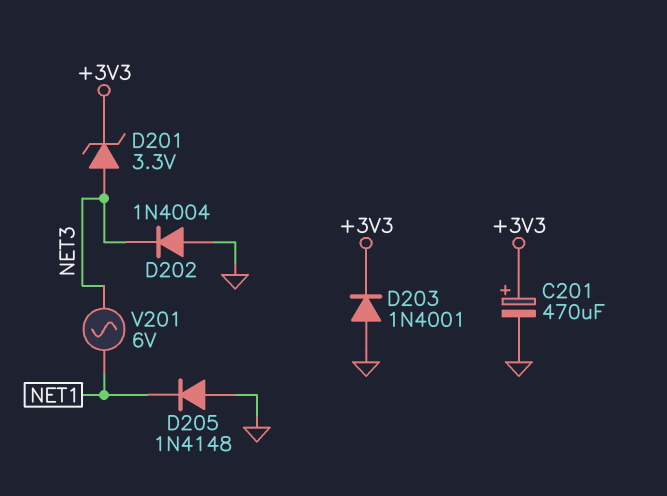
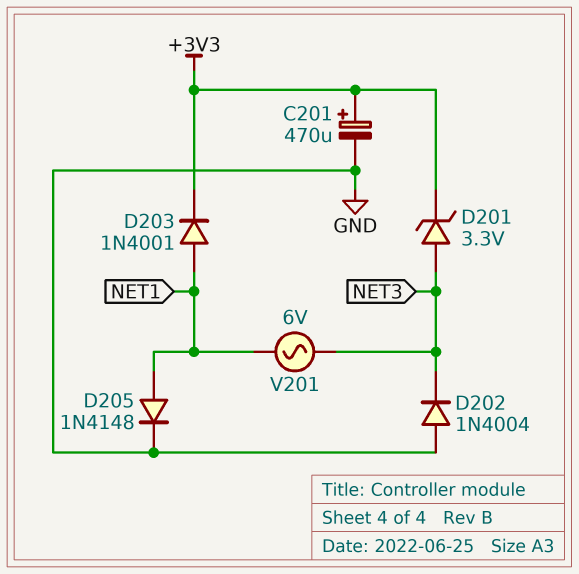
D203: diode 1N4001 (A GND, K +3V3) -> diode 1N4001 (A NET1, K +3V3)
D205: diode 1N4148 (A GND, K NET1) -> diode 1N4148 (A NET1, K GND)

